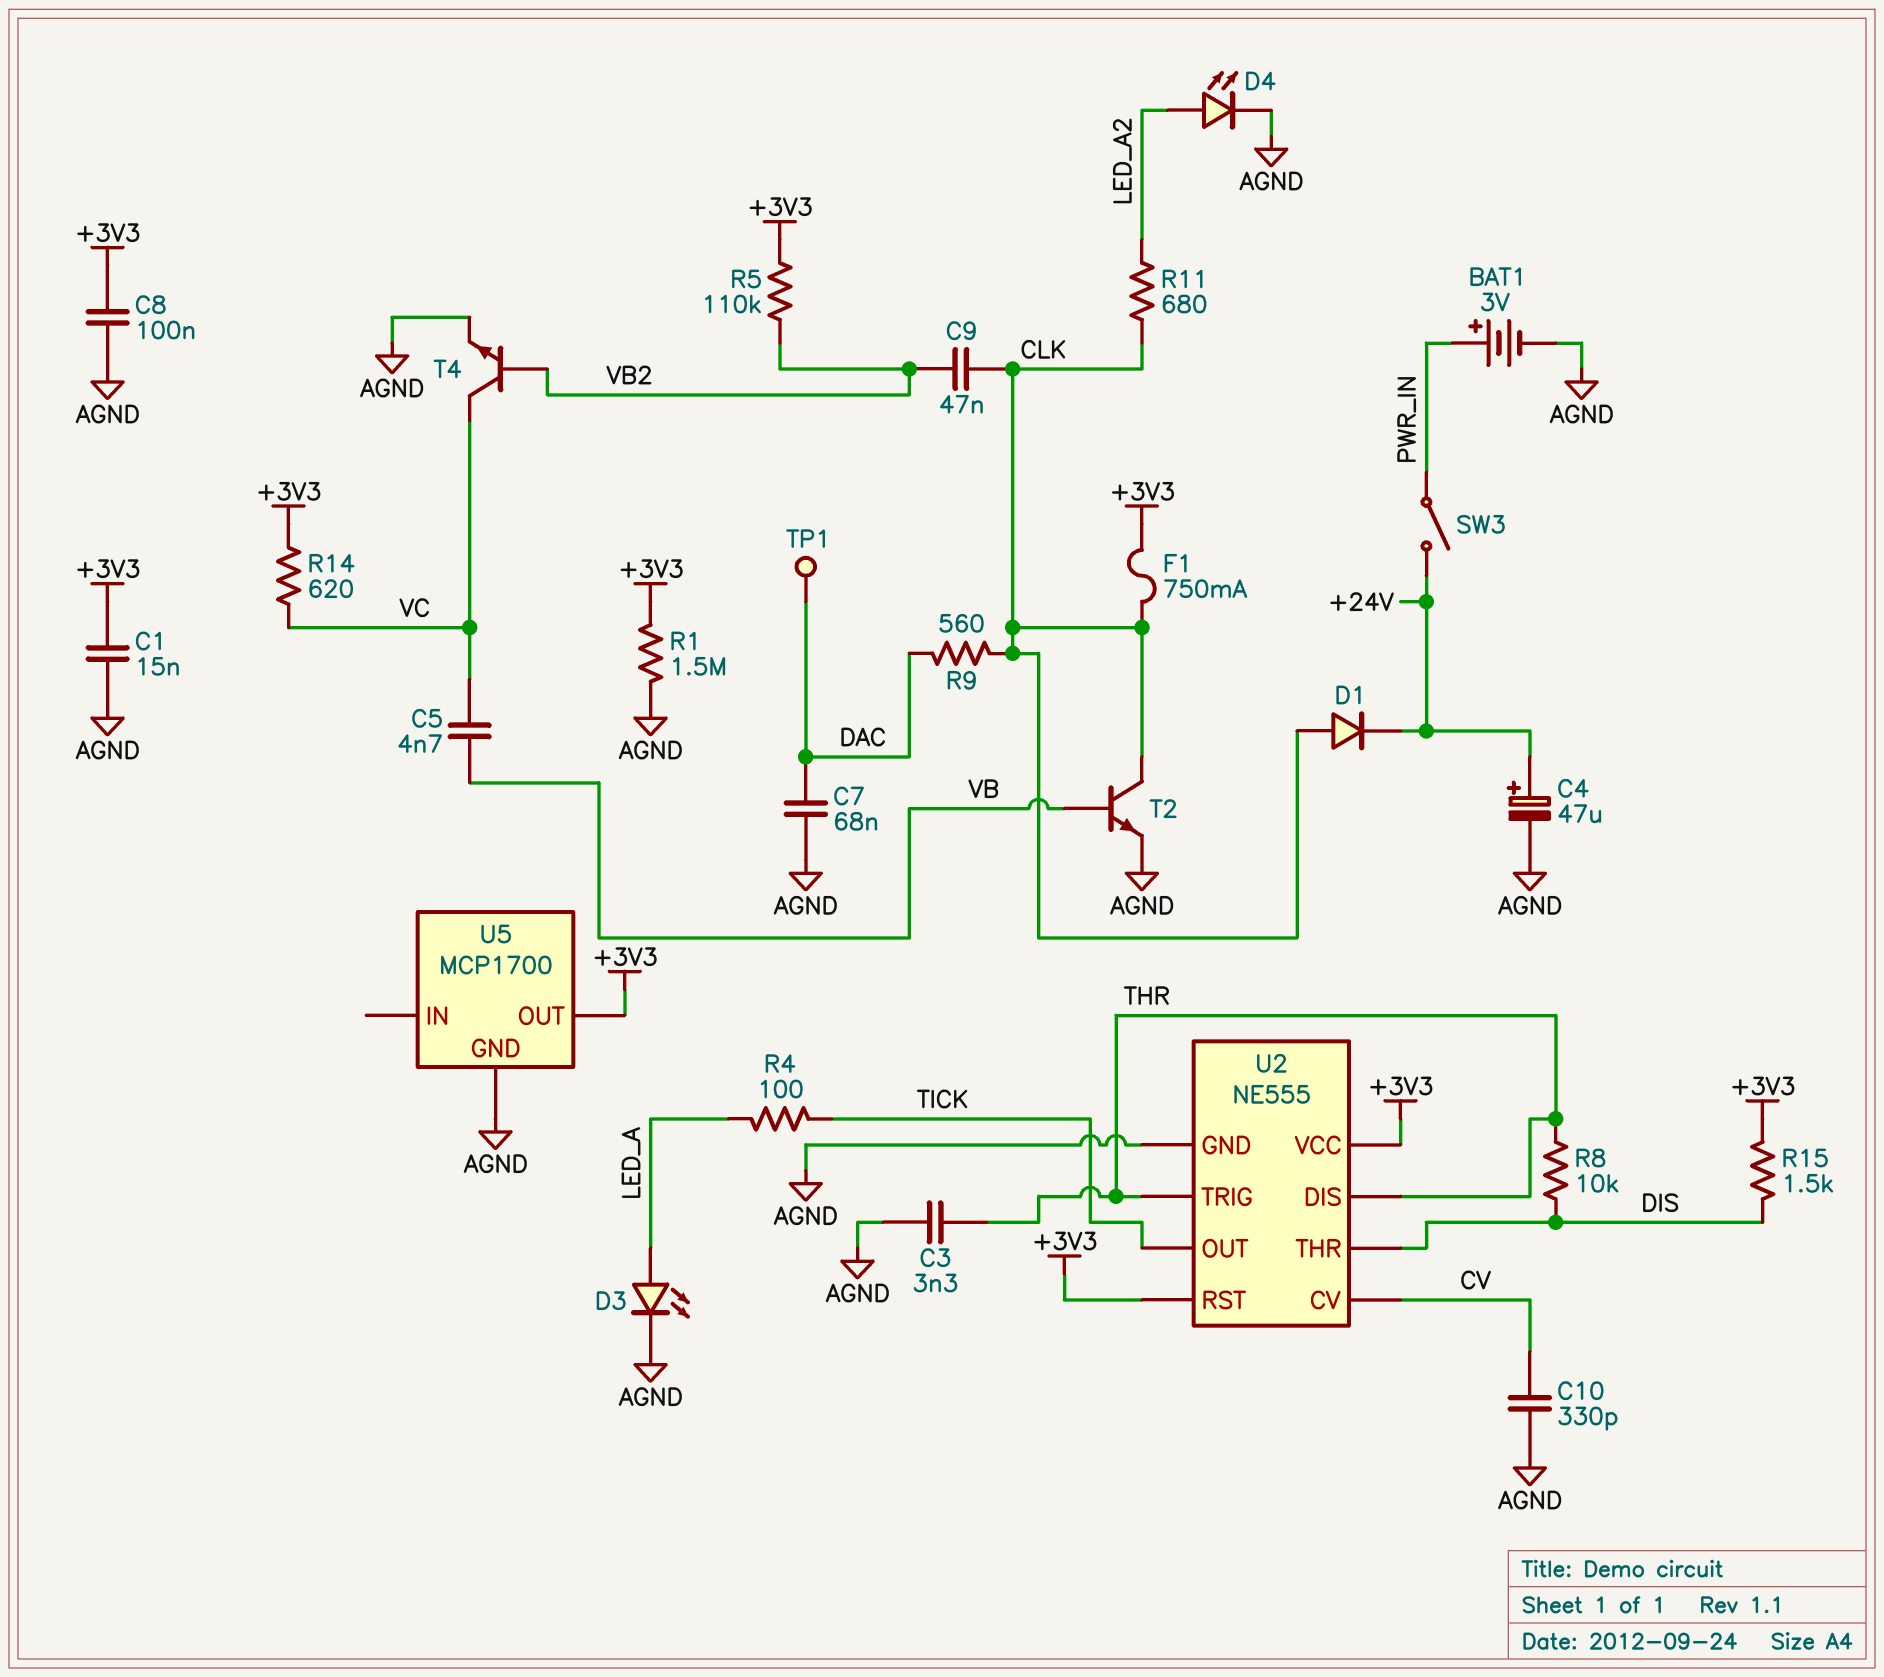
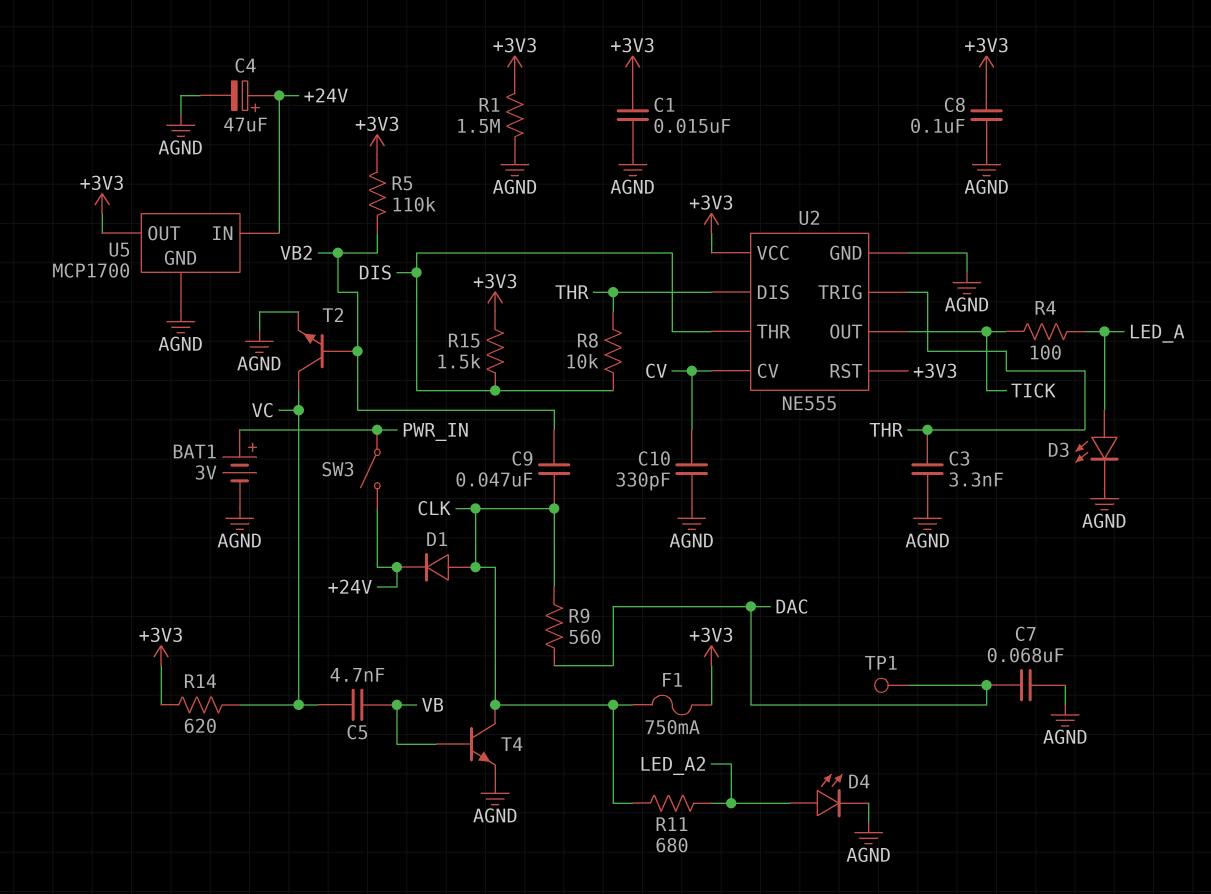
T2: NPN (B VB, C CLK, E AGND) -> NPN (B VB2, C VC, E AGND)
T4: NPN (B VB2, C VC, E AGND) -> NPN (B VB, C CLK, E AGND)
U5 pin IN: none -> +24V

